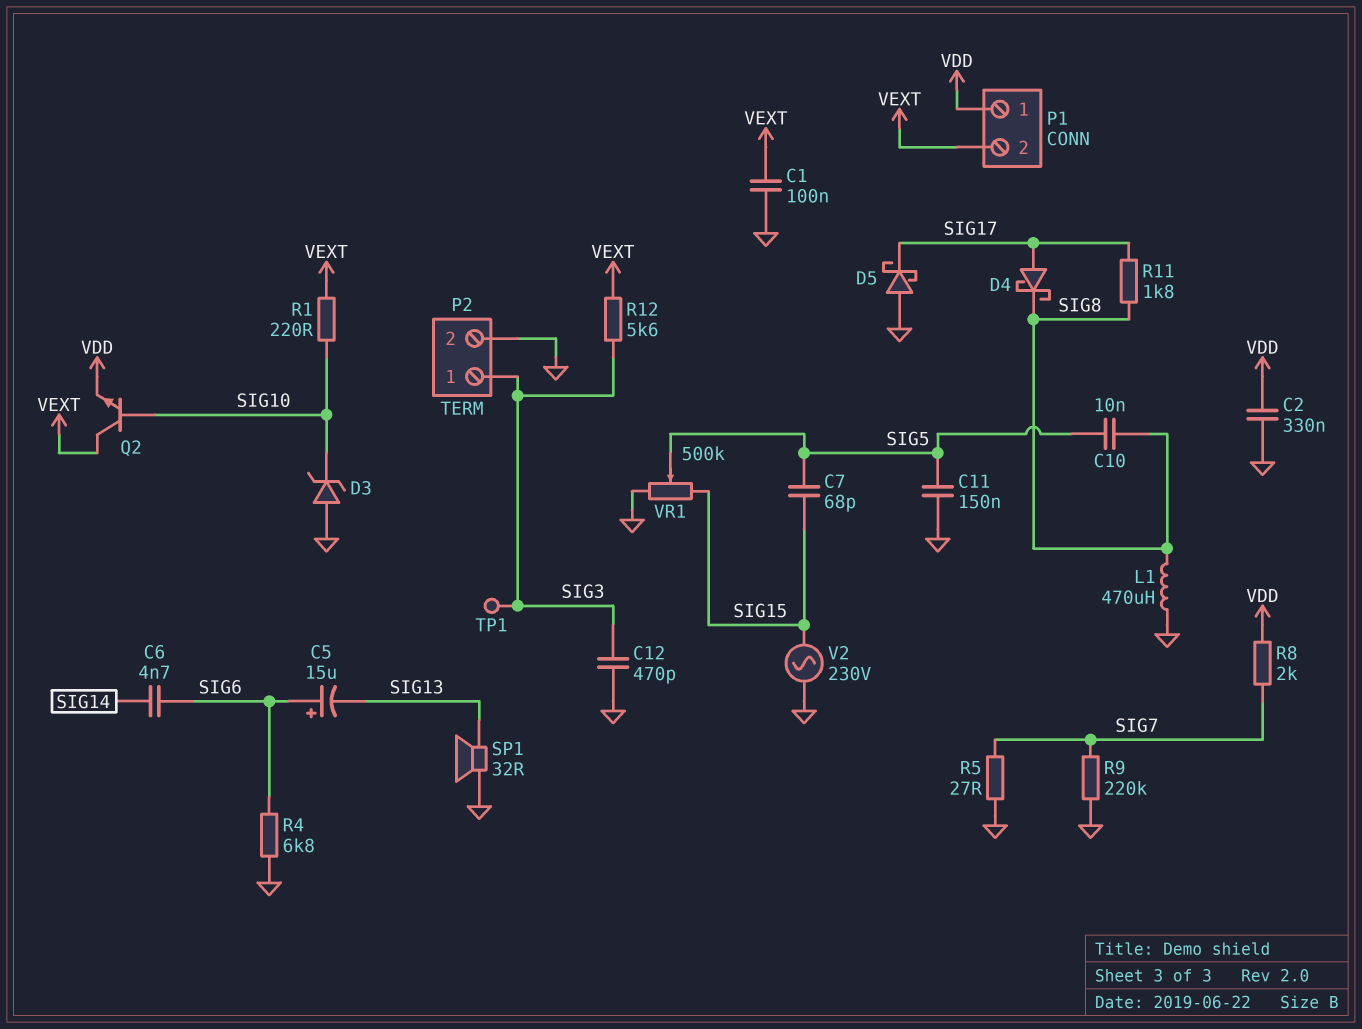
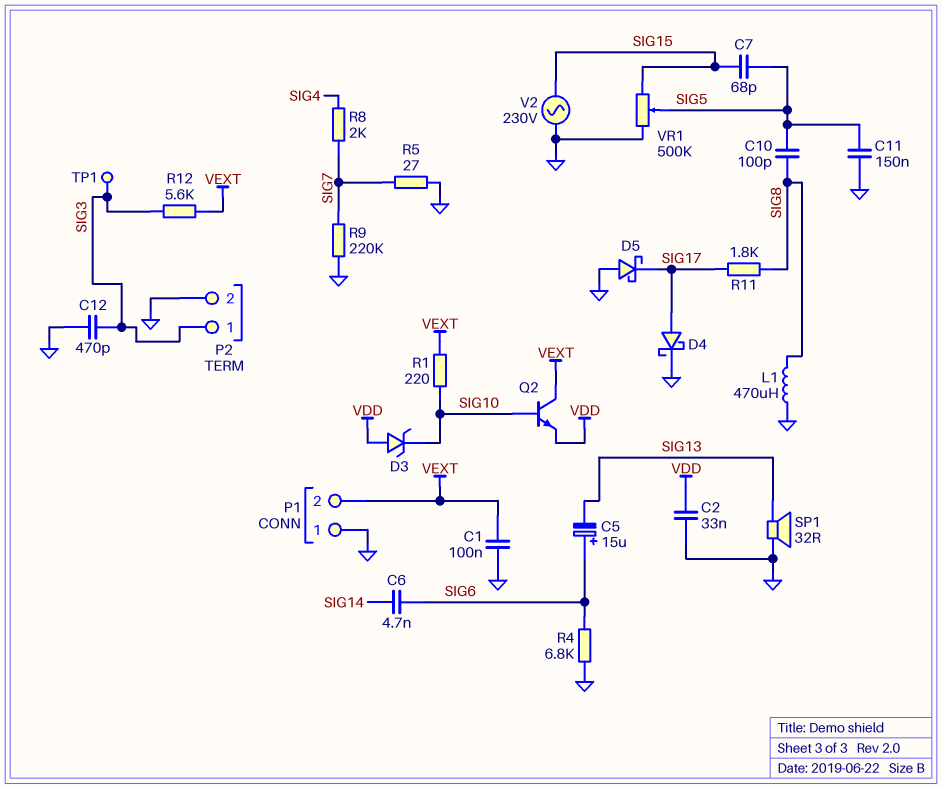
C2: 330nF (GND, VDD) -> 33nF (GND, VDD)
C10: 10nF (SIG5, SIG8) -> 100pF (SIG5, SIG8)
D3: zener (A GND, K SIG10) -> zener (A VDD, K SIG10)
D4: schottky (A SIG17, K SIG8) -> schottky (A SIG17, K GND)
P1 pin 1: VDD -> GND
R8: 2k (SIG7, VDD) -> 2k (SIG4, SIG7)

